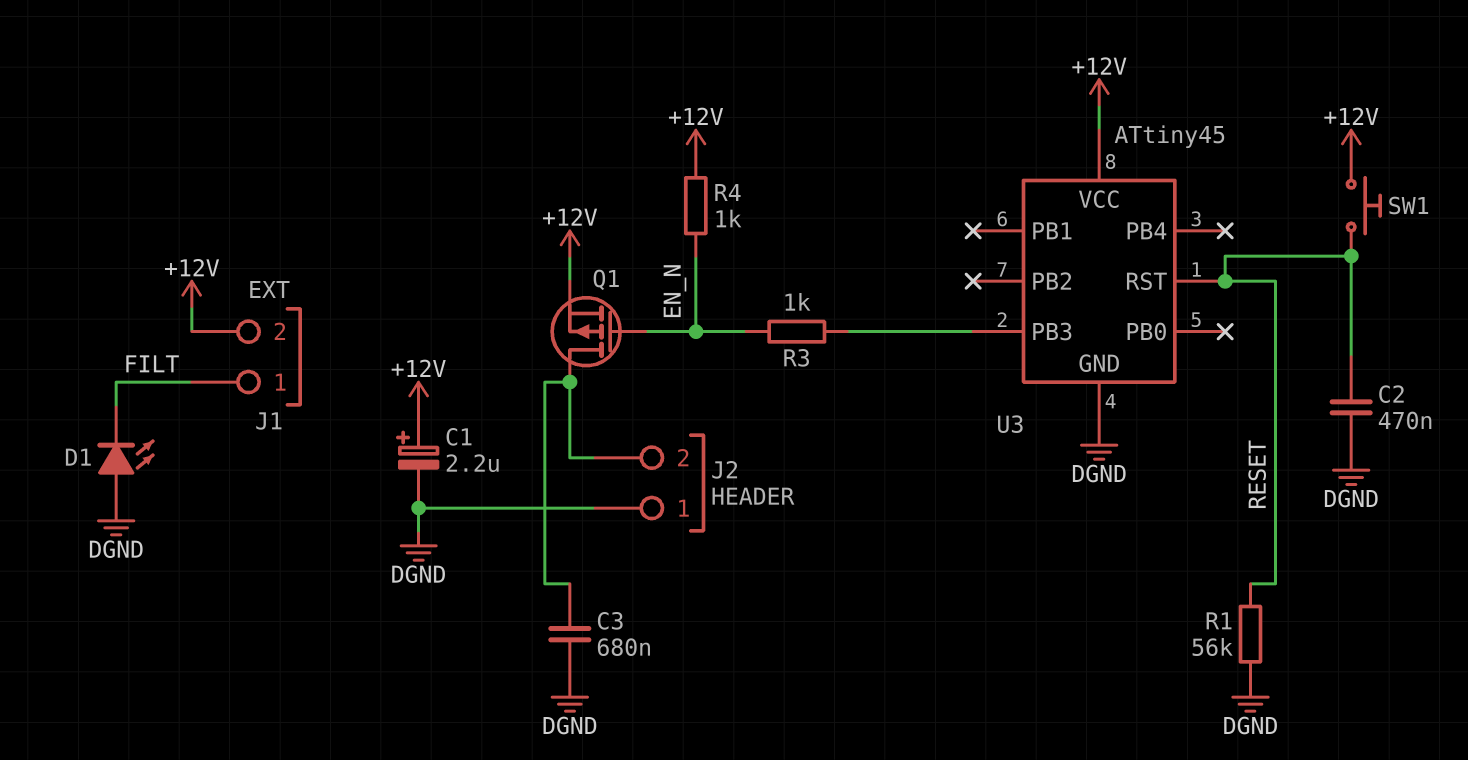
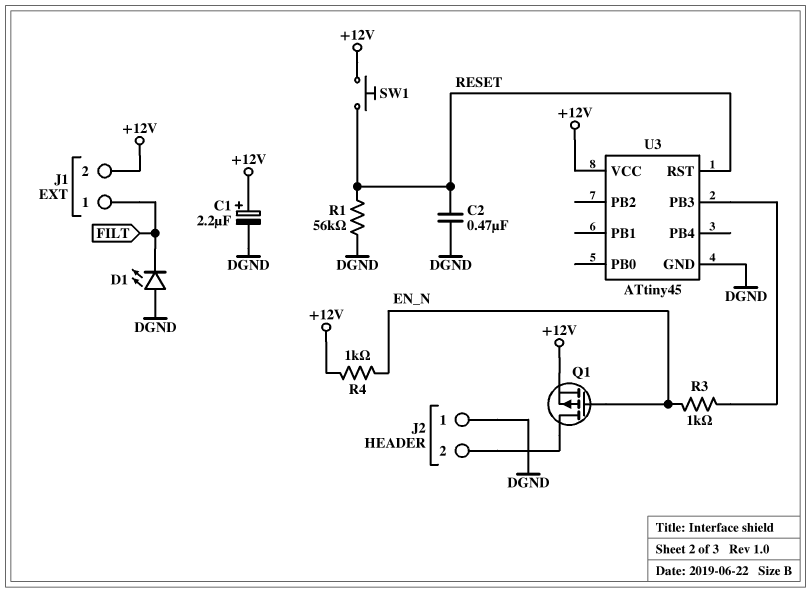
C3: 680nF (DGND, J2/2) -> none

